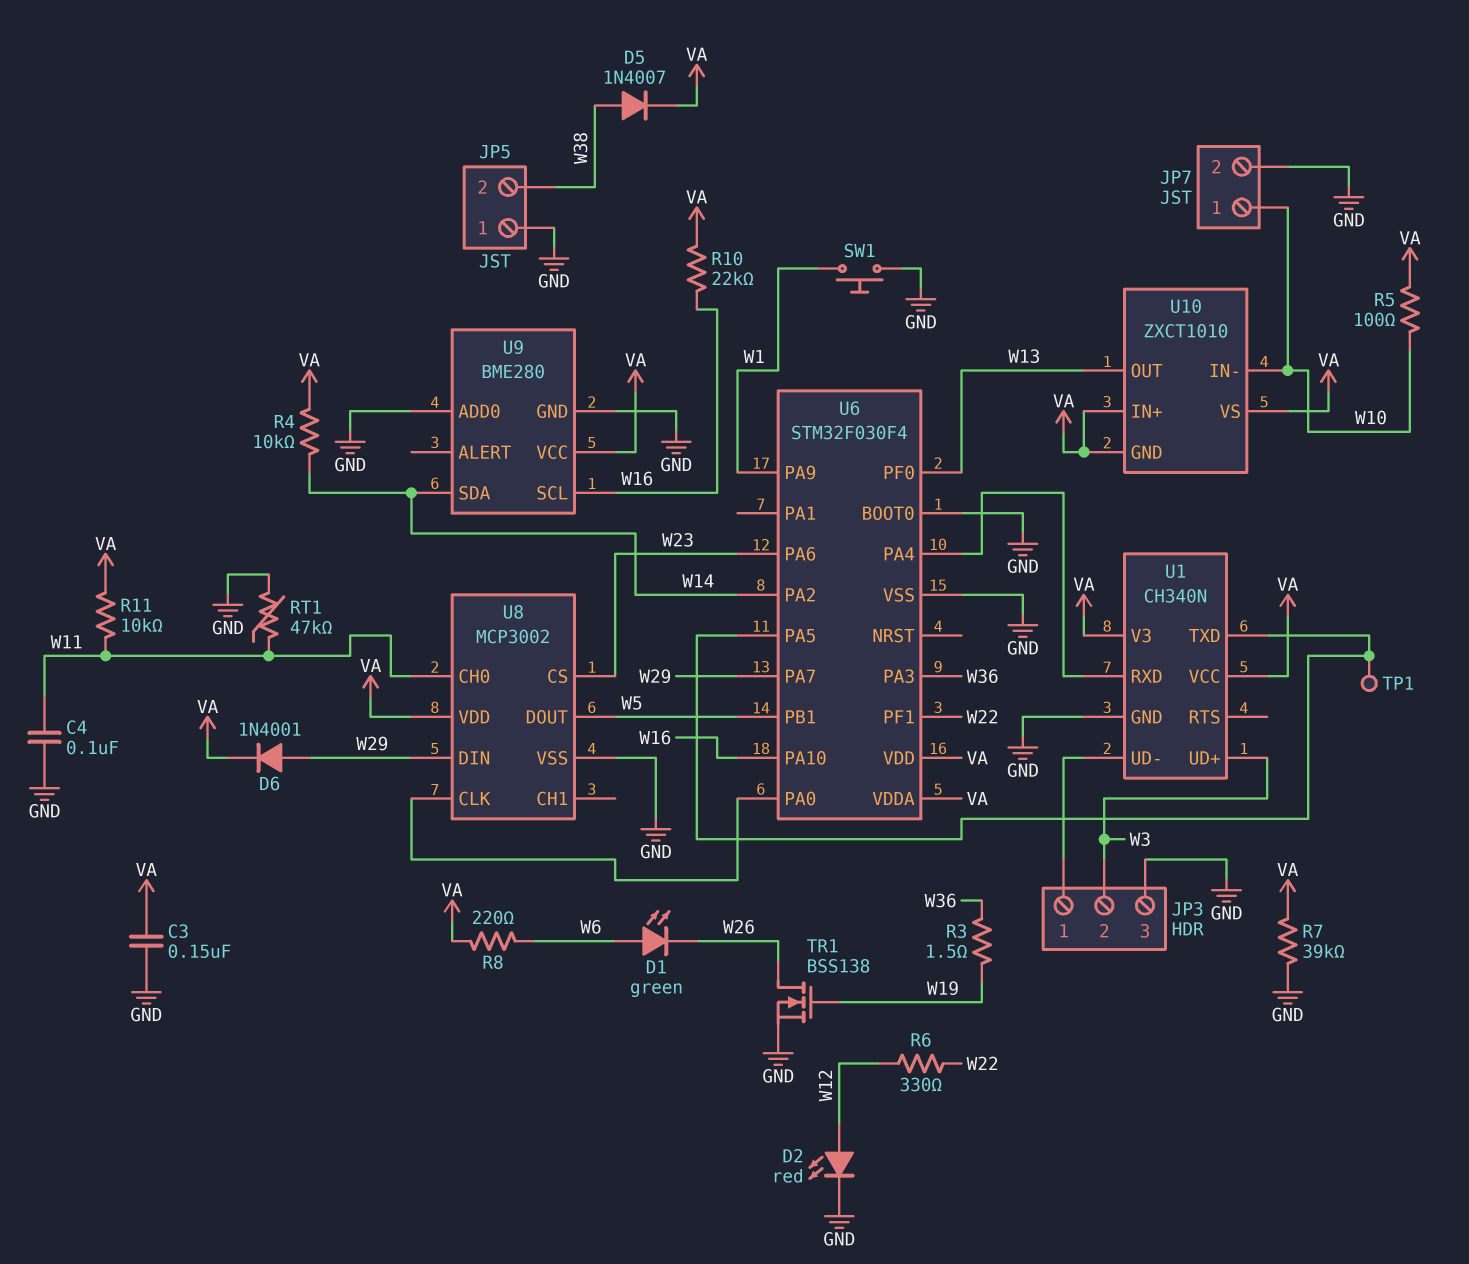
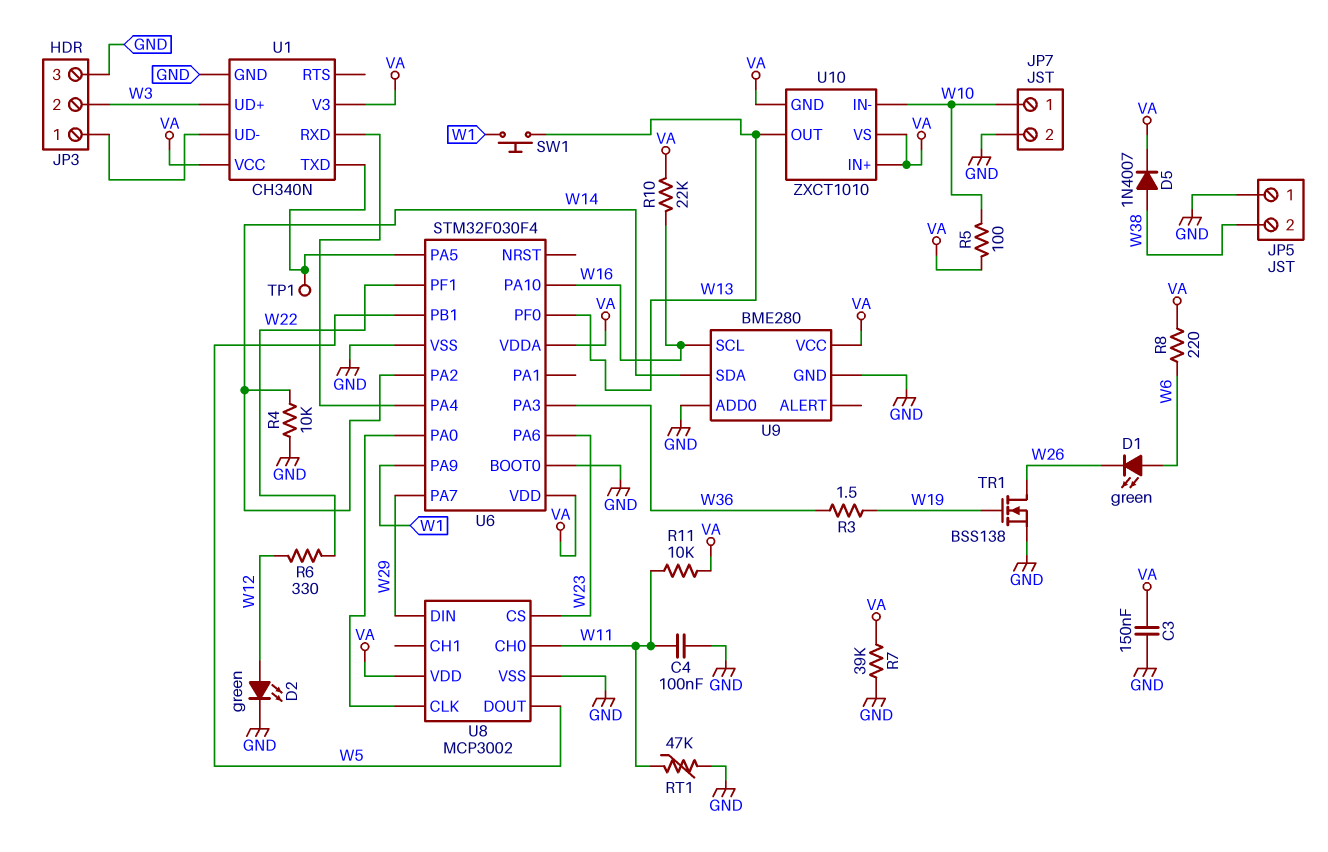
D2: LED red (A W12, K GND) -> LED green (A W12, K GND)
D6: diode 1N4001 (A W29, K VA) -> none
R4: 10k (VA, W14) -> 10k (GND, W14)
SW1: button (GND, W1) -> button (W1, W13)

